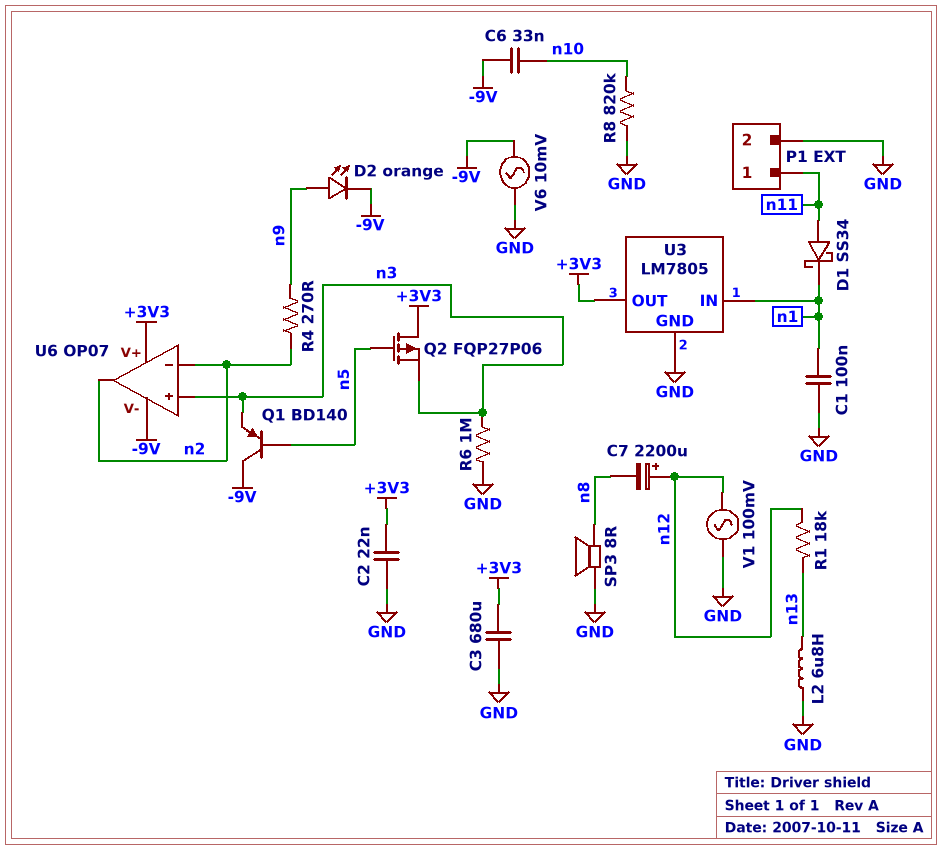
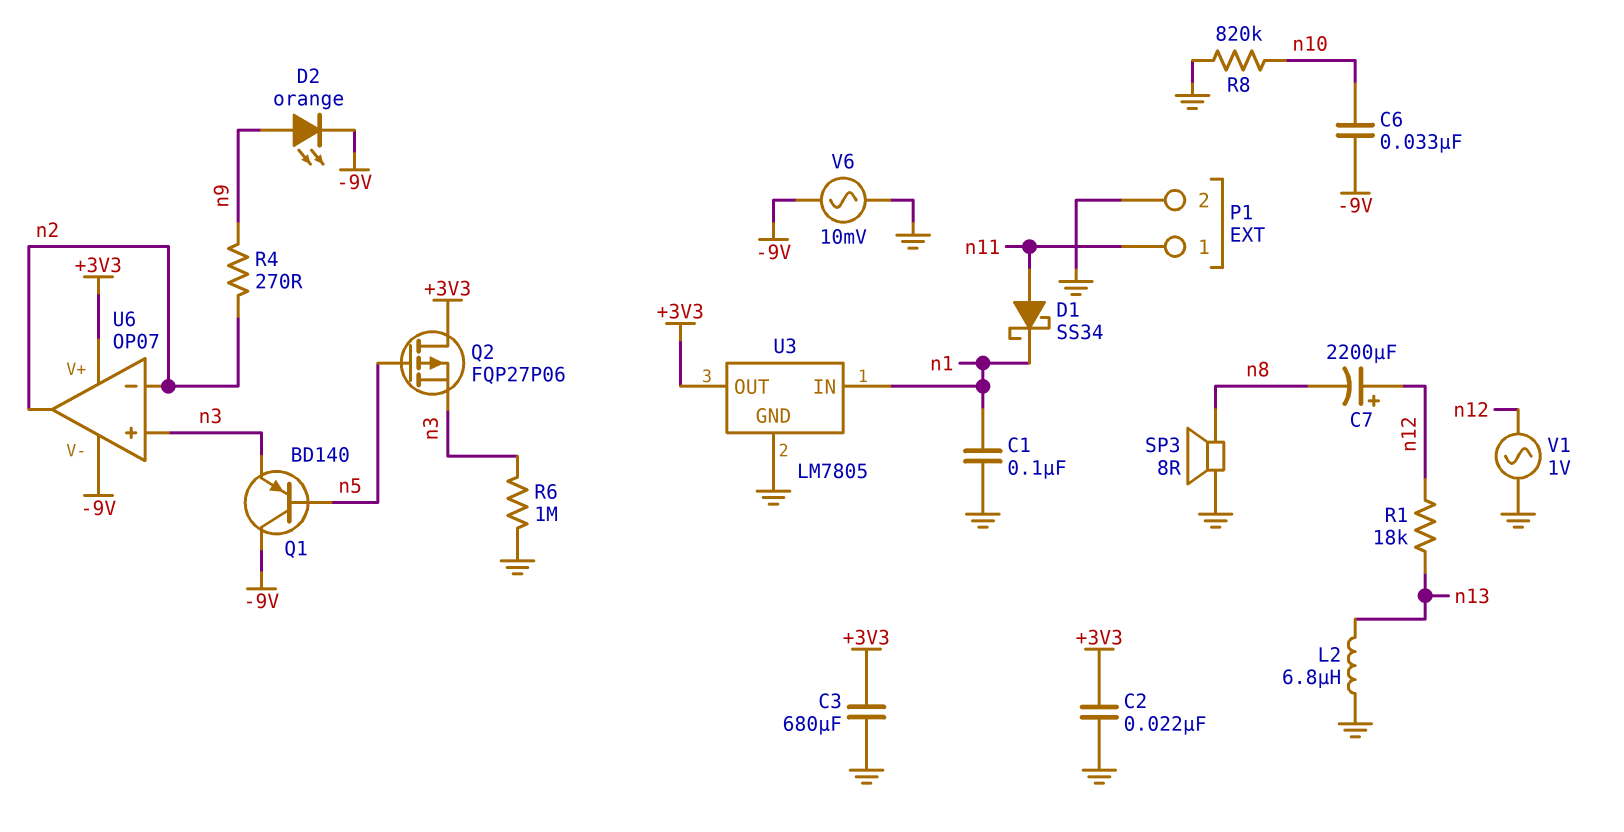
V1: AC 100mV (GND, n12) -> AC 1V (GND, n12)

